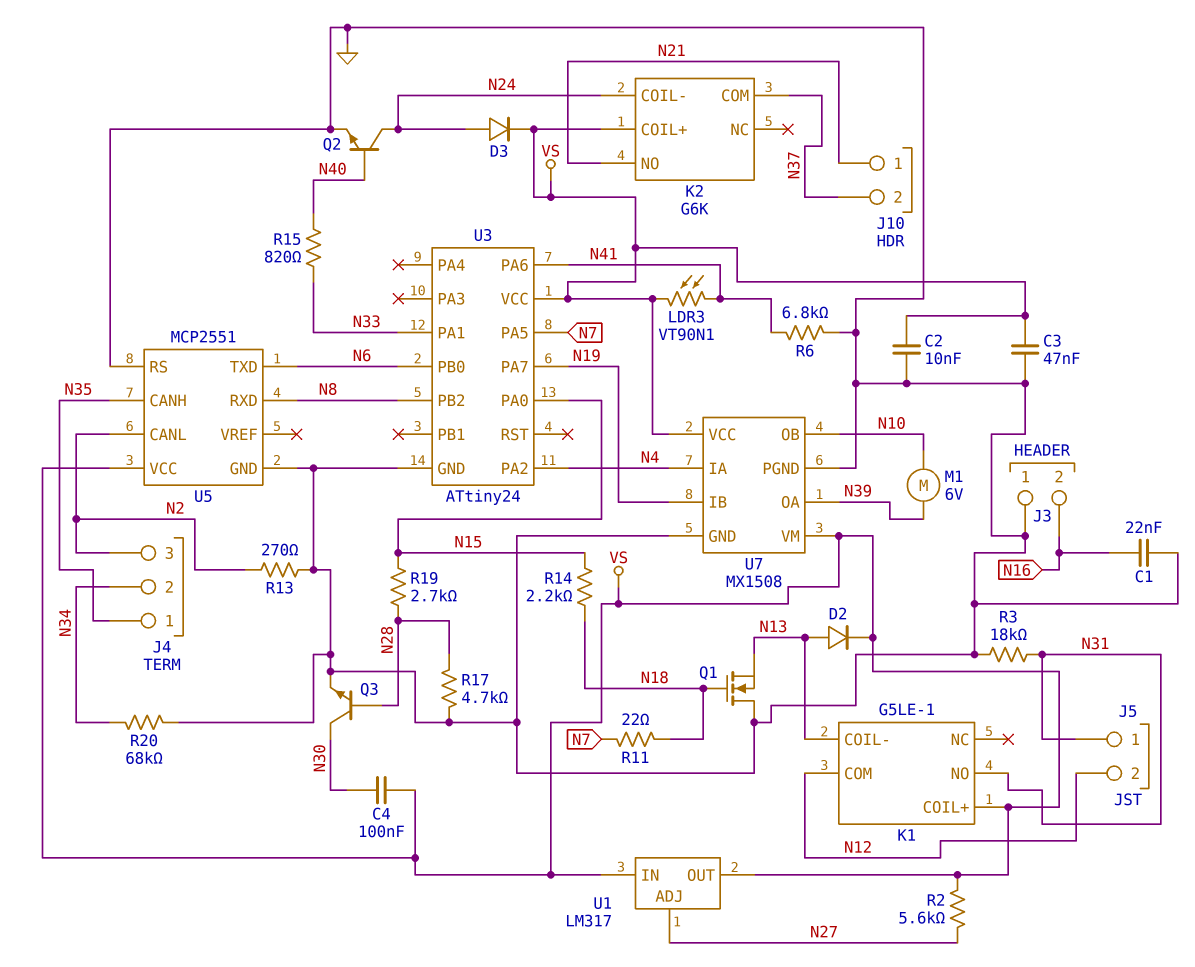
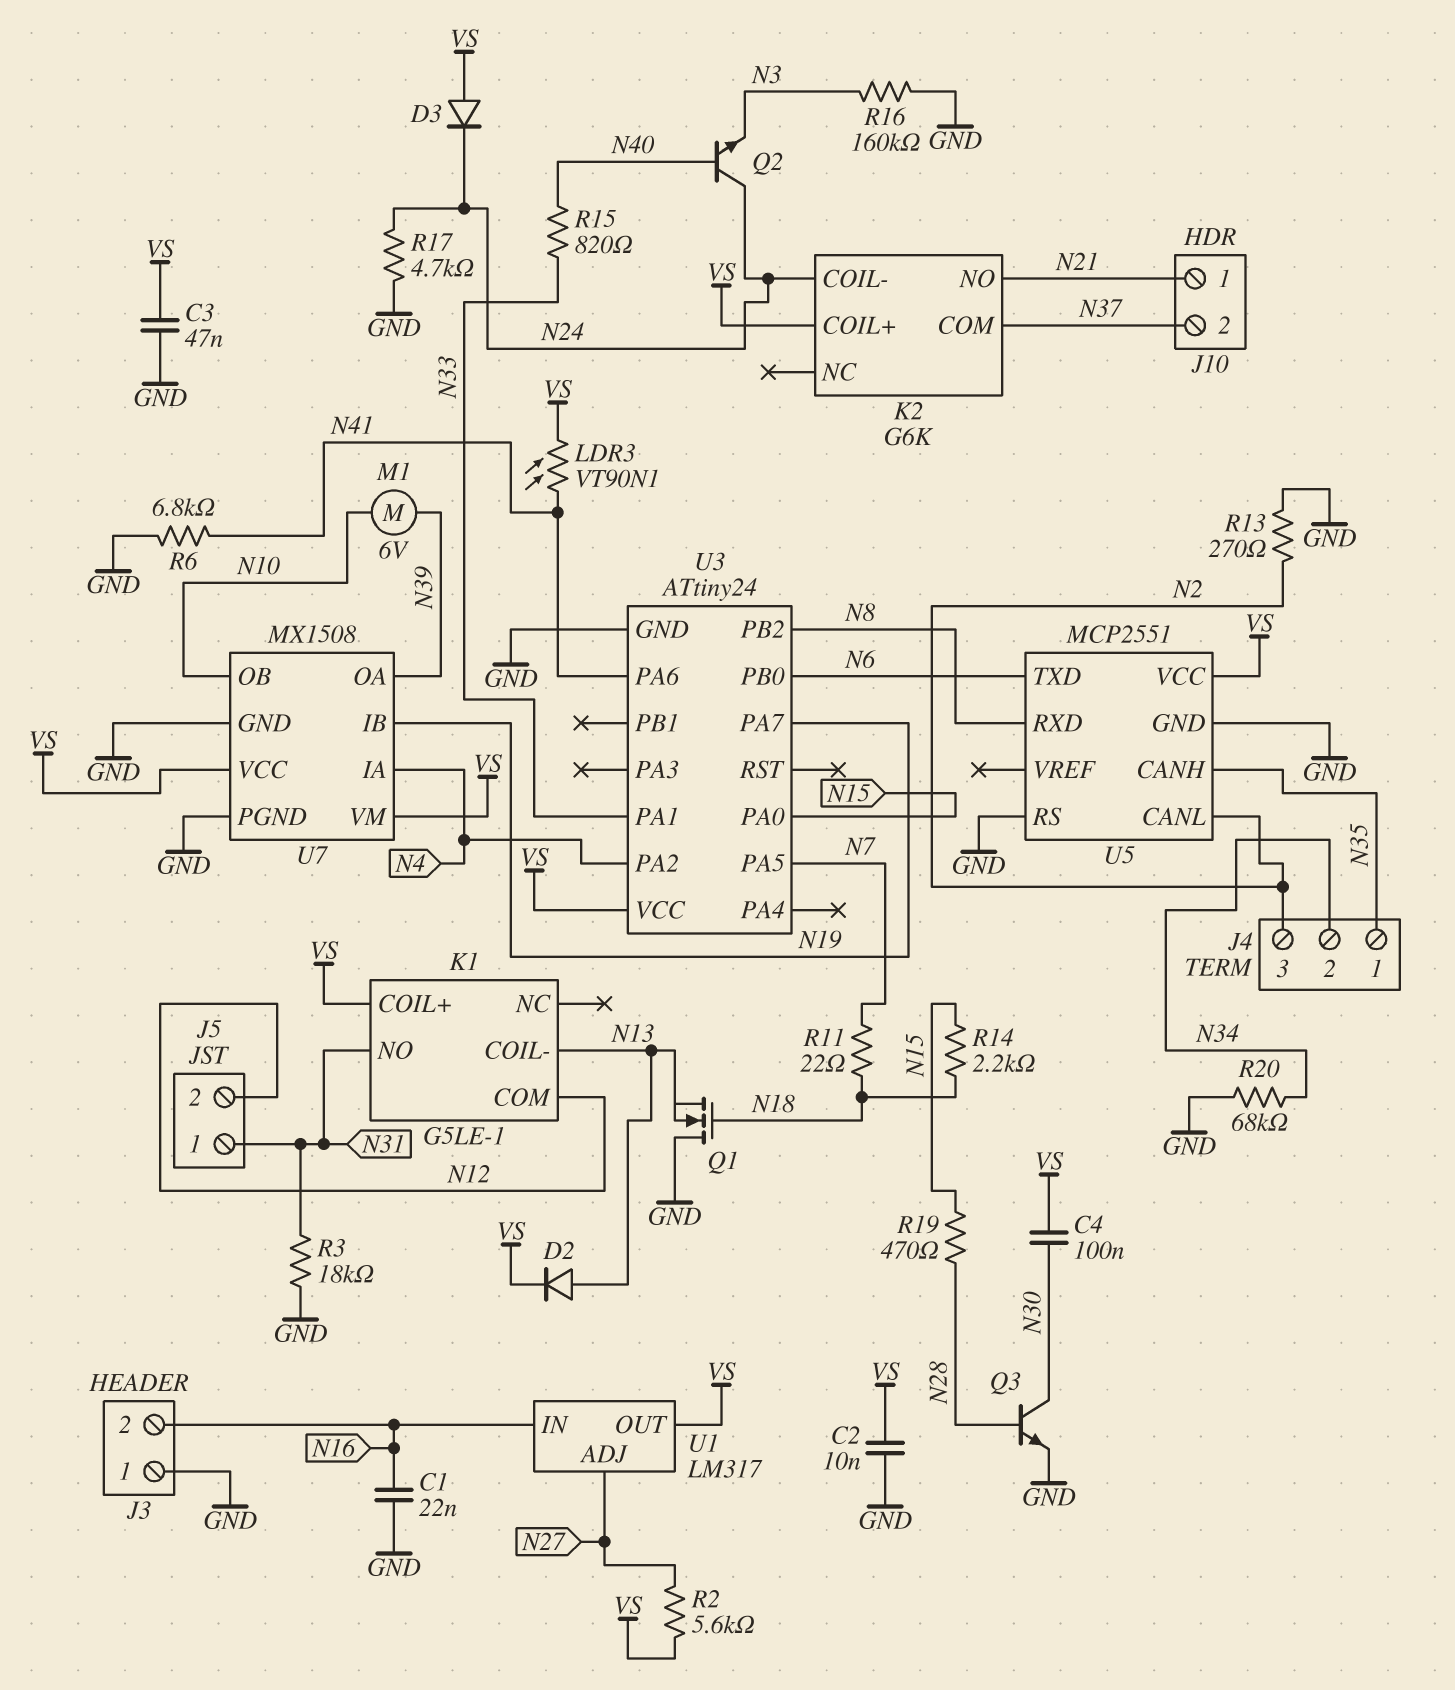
D3: diode (A N24, K VS) -> diode (A VS, K N24)
Q2: NPN (B N40, C N24, E GND) -> NPN (B N40, C N24, E N3)
R16: none -> 160k (GND, N3)
R17: 4.7k (GND, N28) -> 4.7k (GND, N24)
R19: 2.7k (N15, N28) -> 470 (N15, N28)
U1 pin IN: VS -> N16

